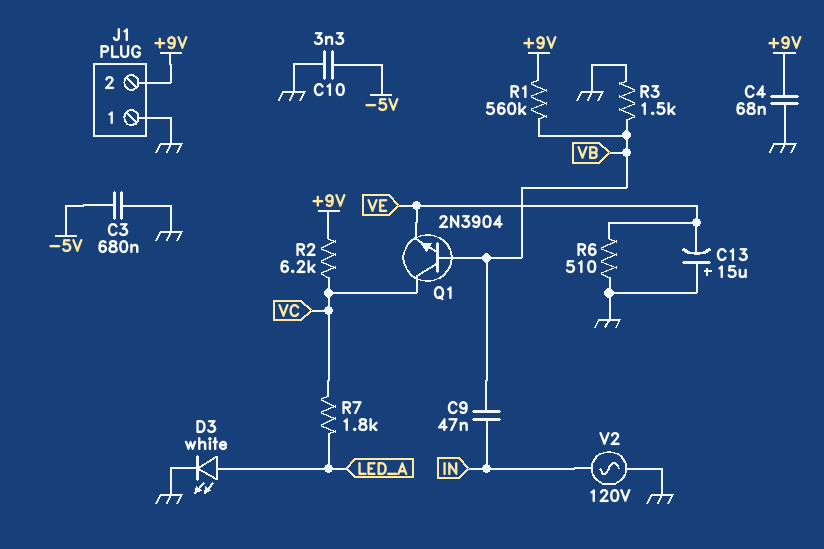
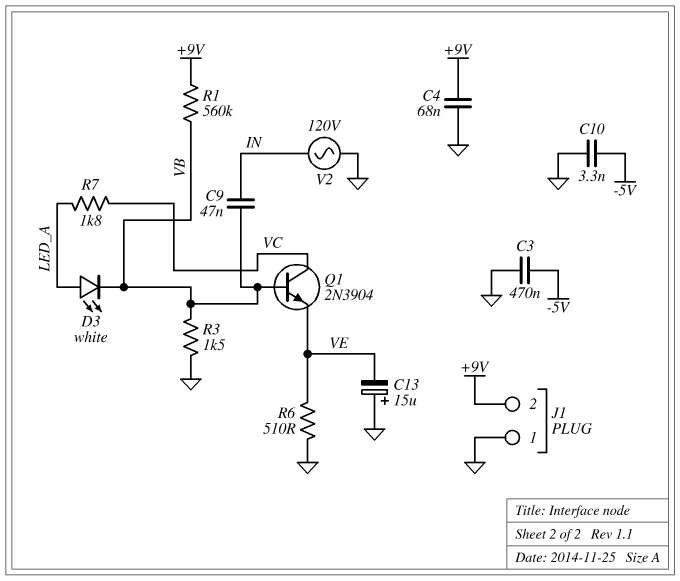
C3: 680nF (-5V, GND) -> 470nF (-5V, GND)
D3: LED white (A LED_A, K GND) -> LED white (A LED_A, K VB)
R2: 6.2k (+9V, VC) -> none

